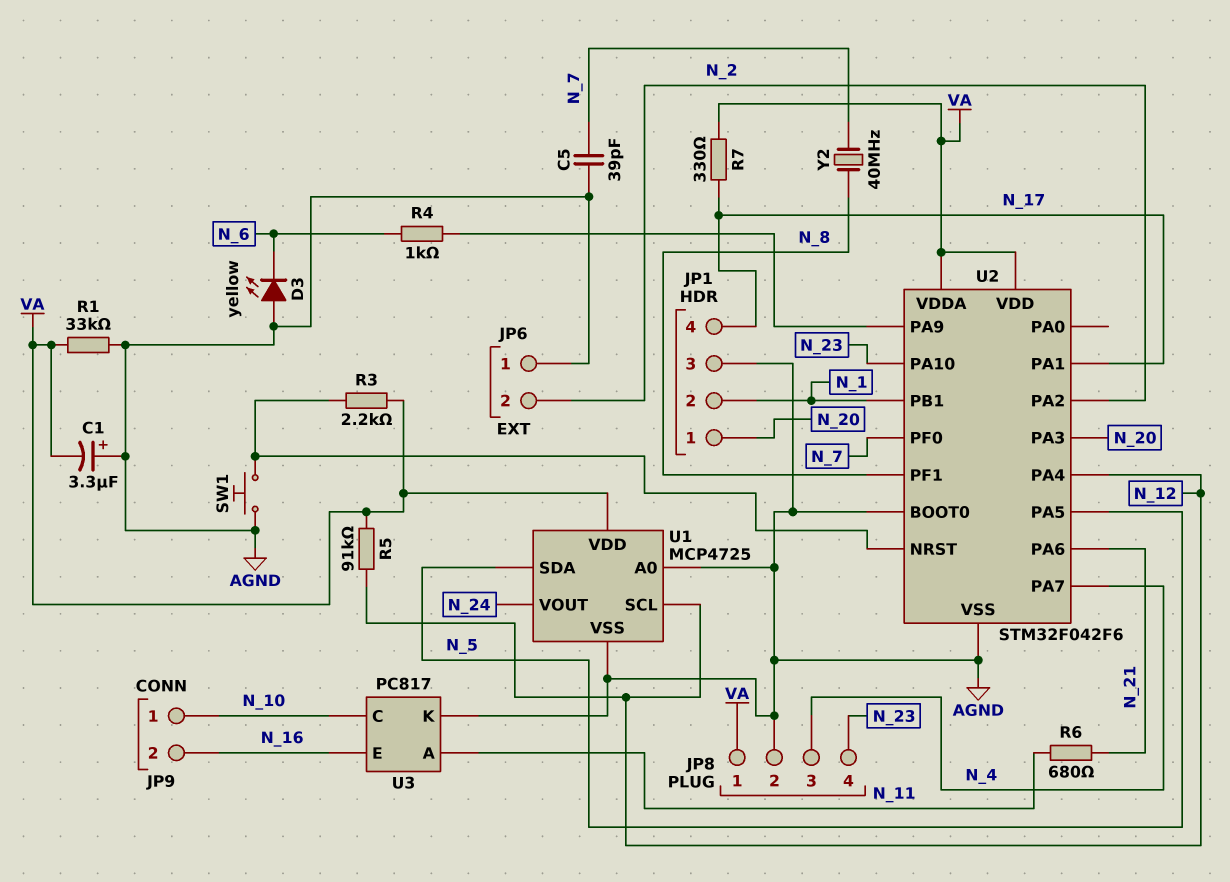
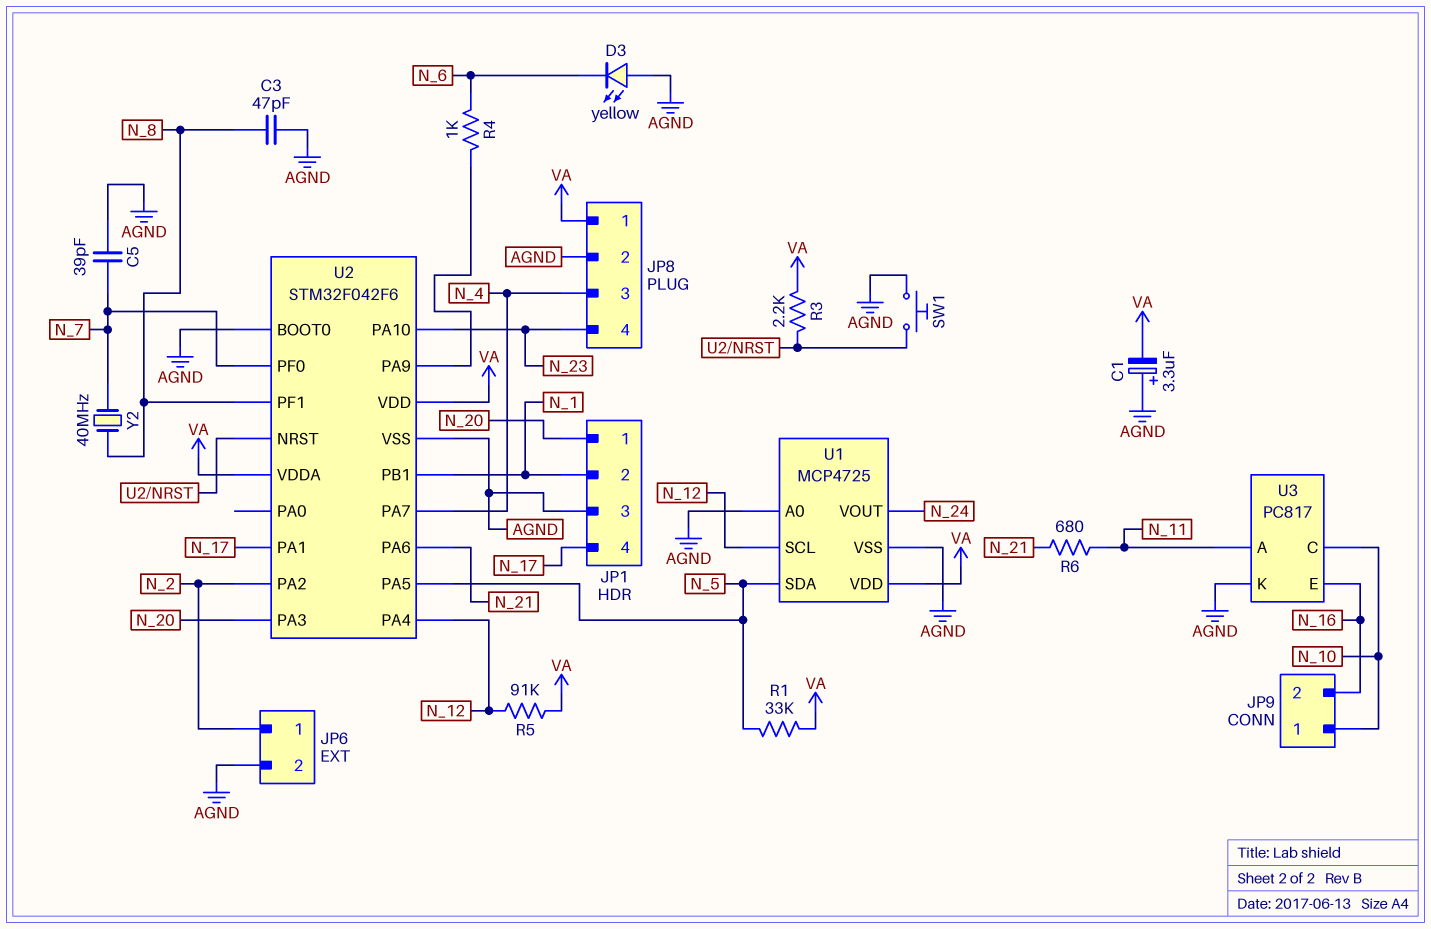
C3: none -> 47pF (AGND, N_8)
JP6 pin 1: AGND -> N_2
JP6 pin 2: N_2 -> AGND
R1: 33k (AGND, VA) -> 33k (N_5, VA)
R7: 330 (N_17, VA) -> none

